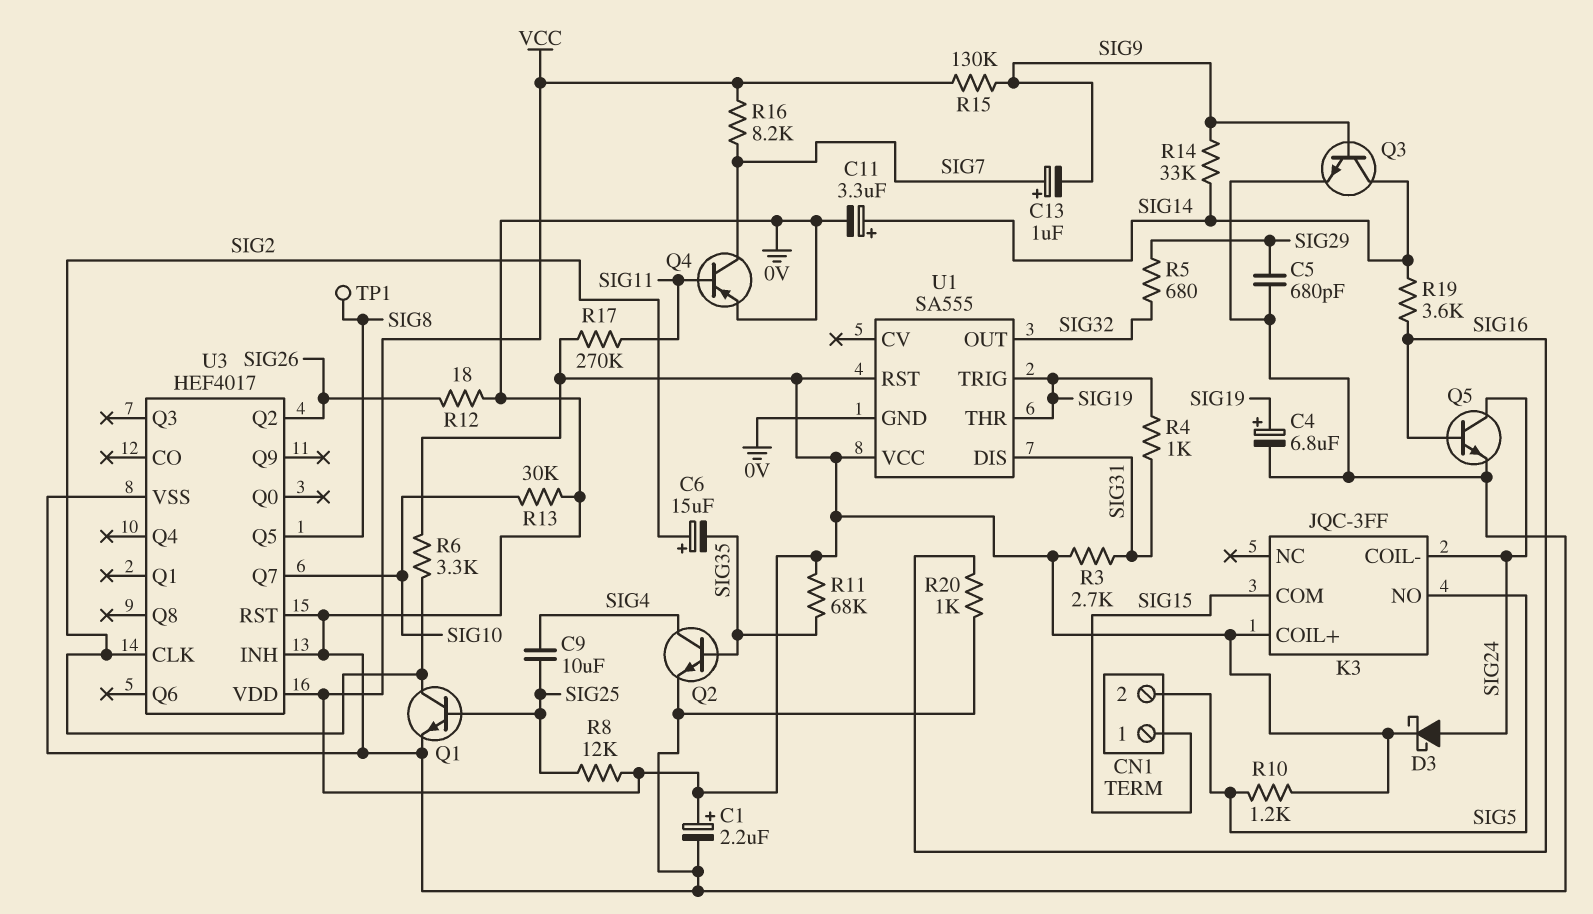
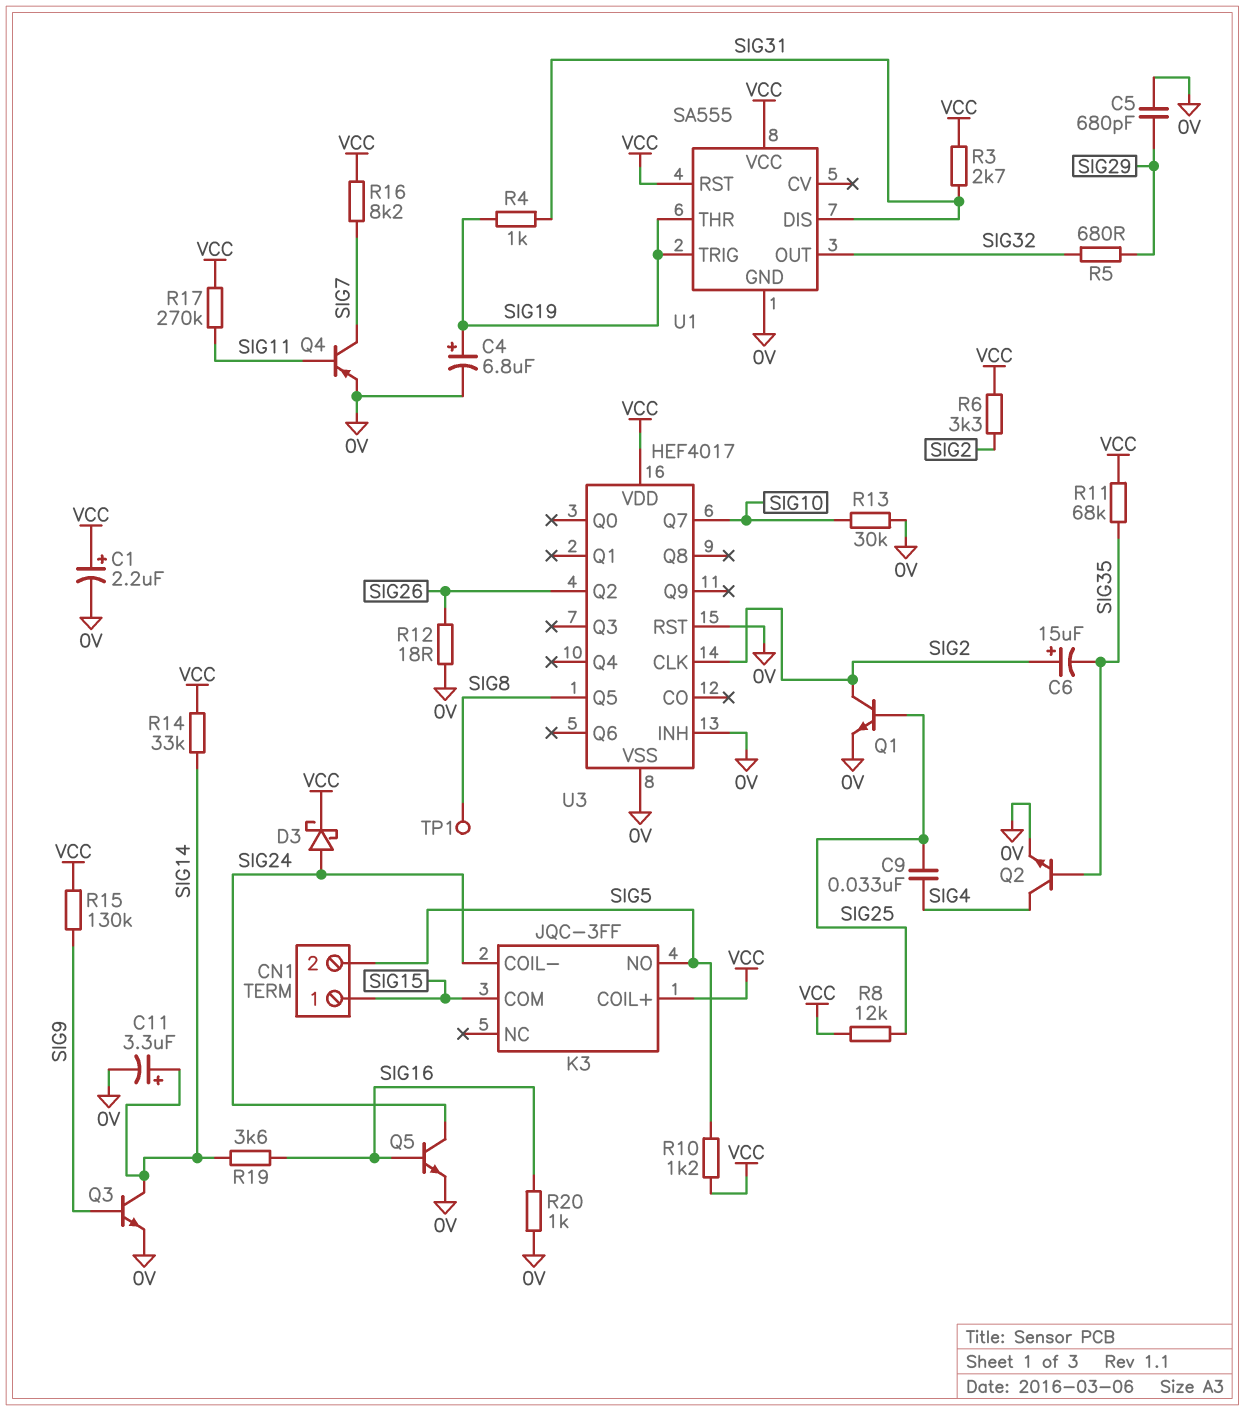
C9: 10uF (SIG4, SIG25) -> 33nF (SIG4, SIG25)
C13: 1uF (plus SIG7, minus SIG9) -> none
R14: 33k (SIG9, SIG14) -> 33k (SIG14, VCC)

